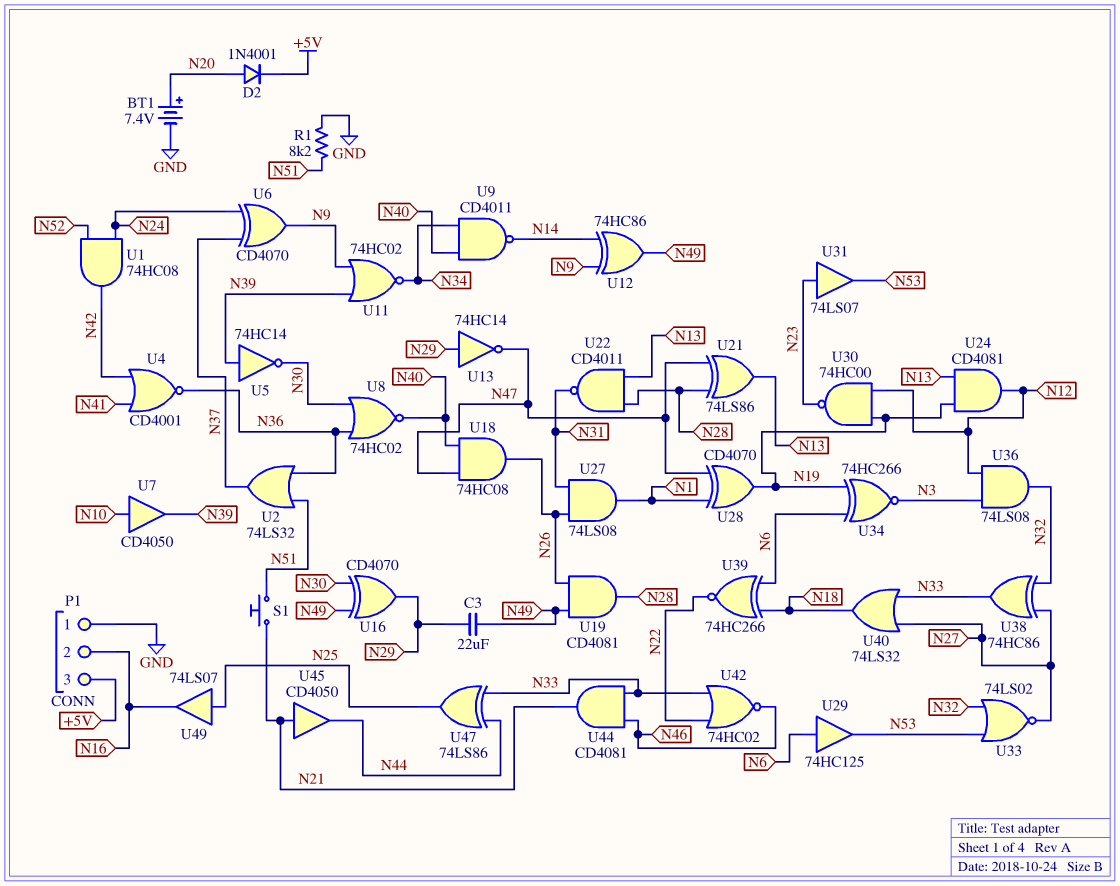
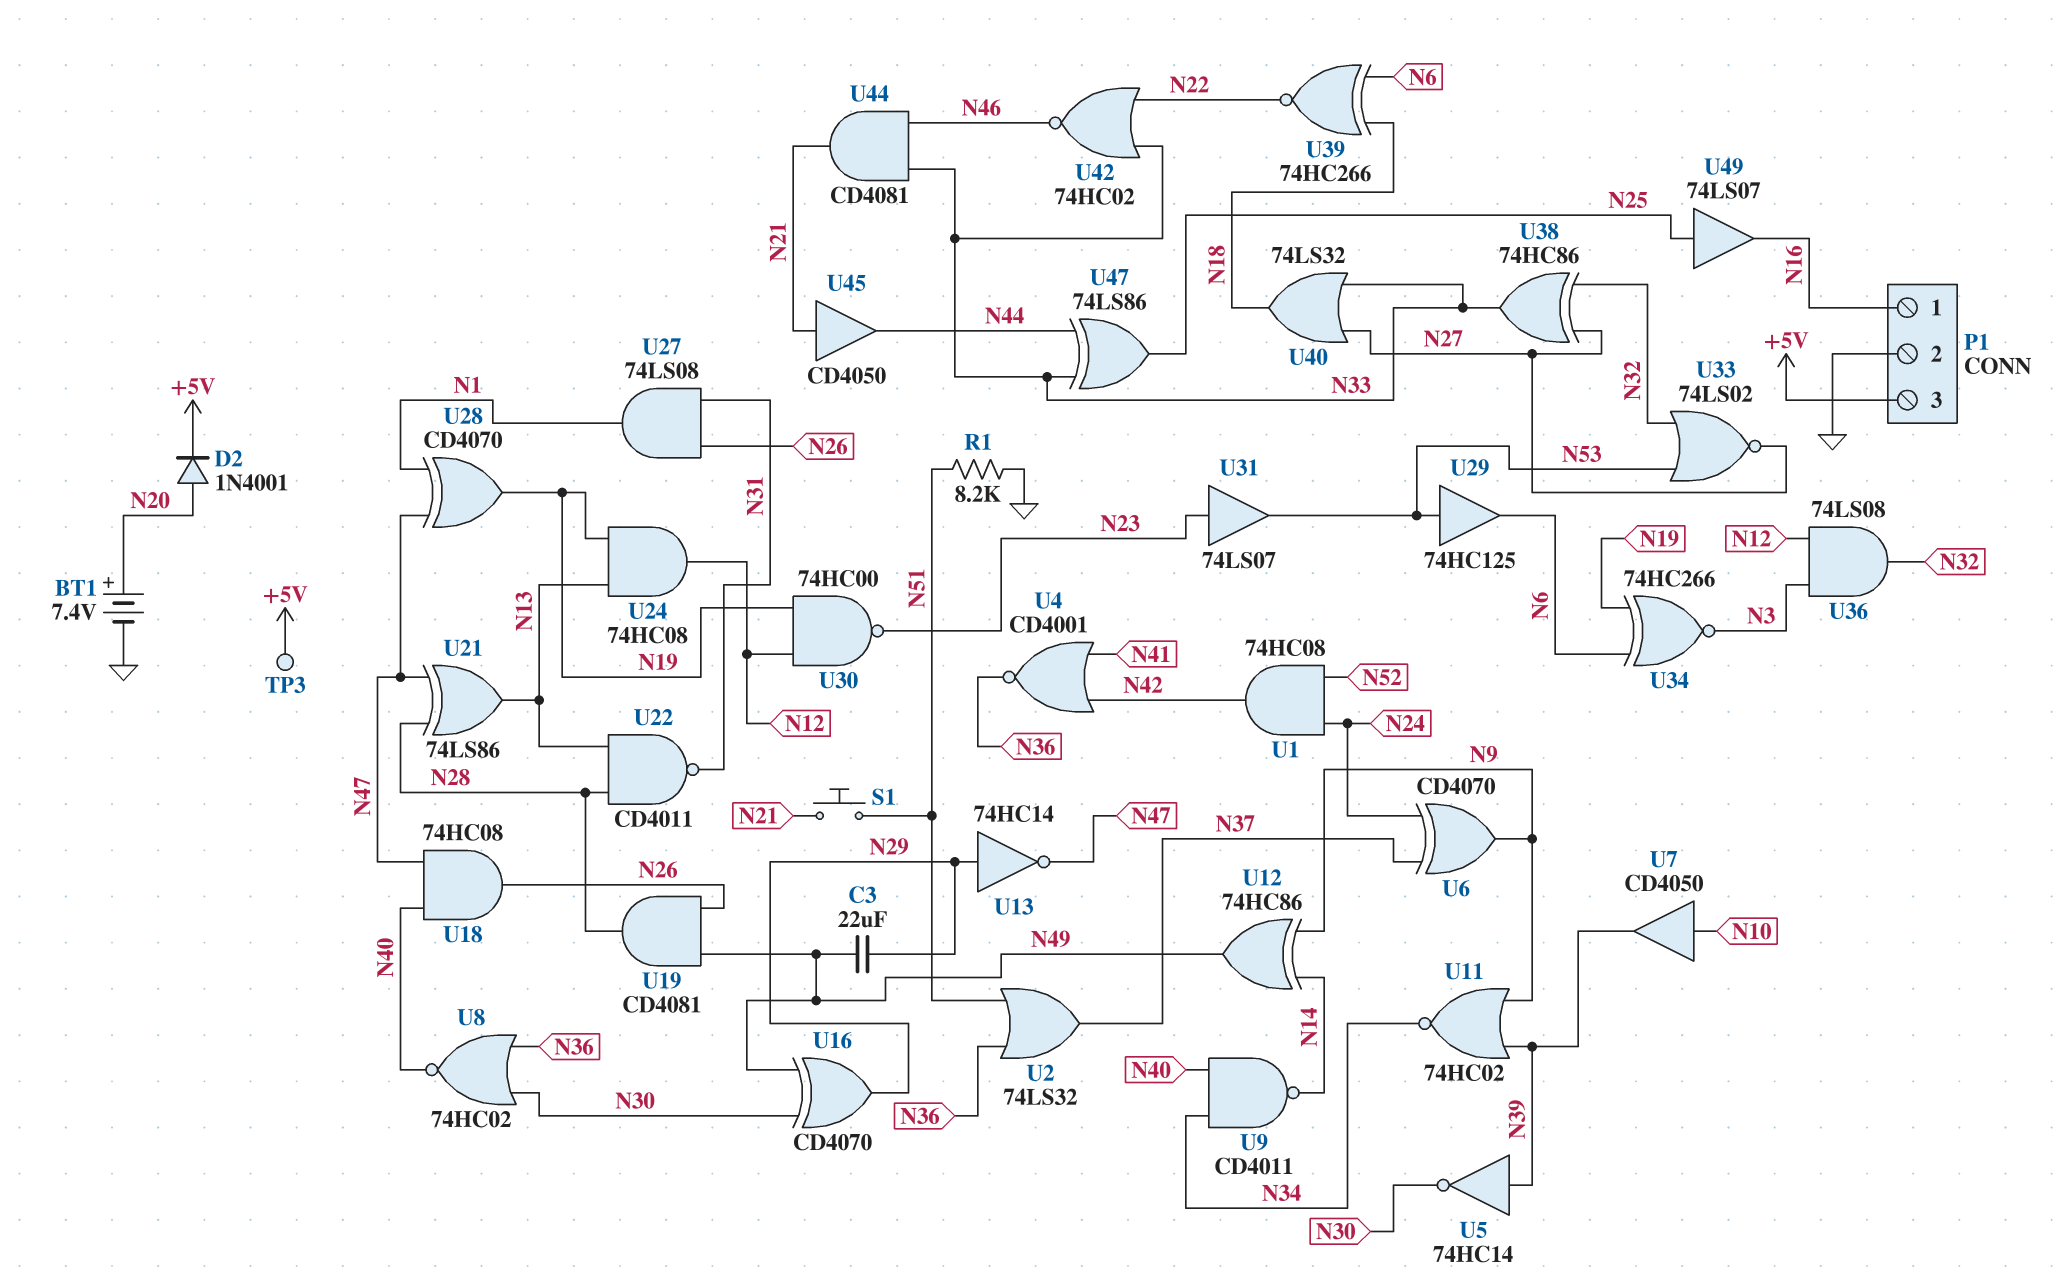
P1 pin 1: GND -> N16
P1 pin 2: N16 -> GND
TP3: none -> test point (+5V)
U24: AND CD4081 (in N13, in N19, out N12) -> AND 74HC08 (in N13, in N19, out N12)
U29: buffer 74HC125 (in N6, out N53) -> buffer 74HC125 (in N53, out N6)

